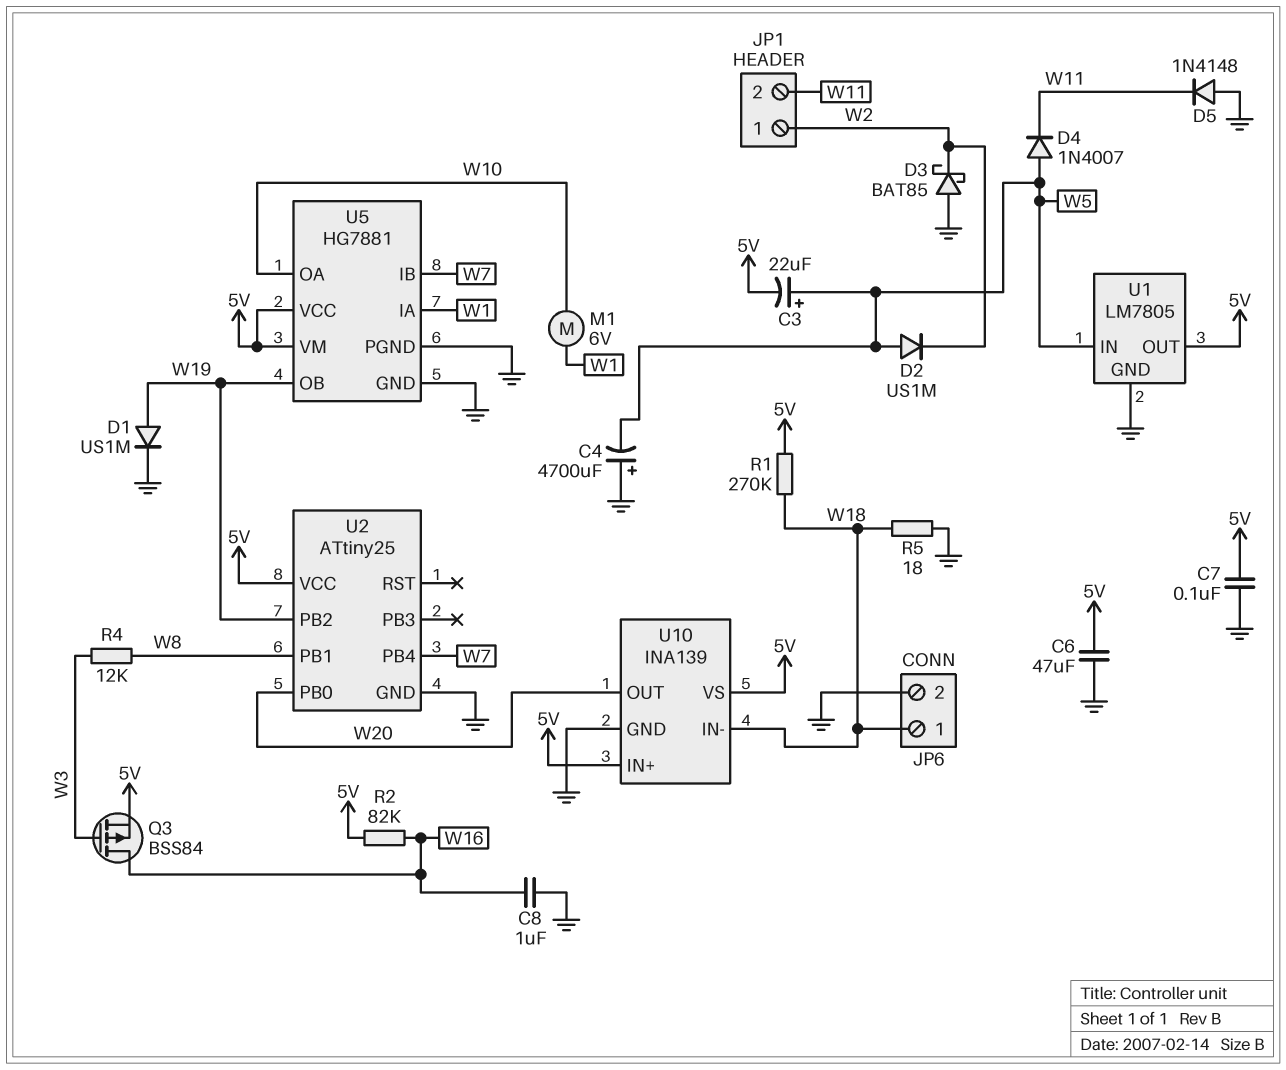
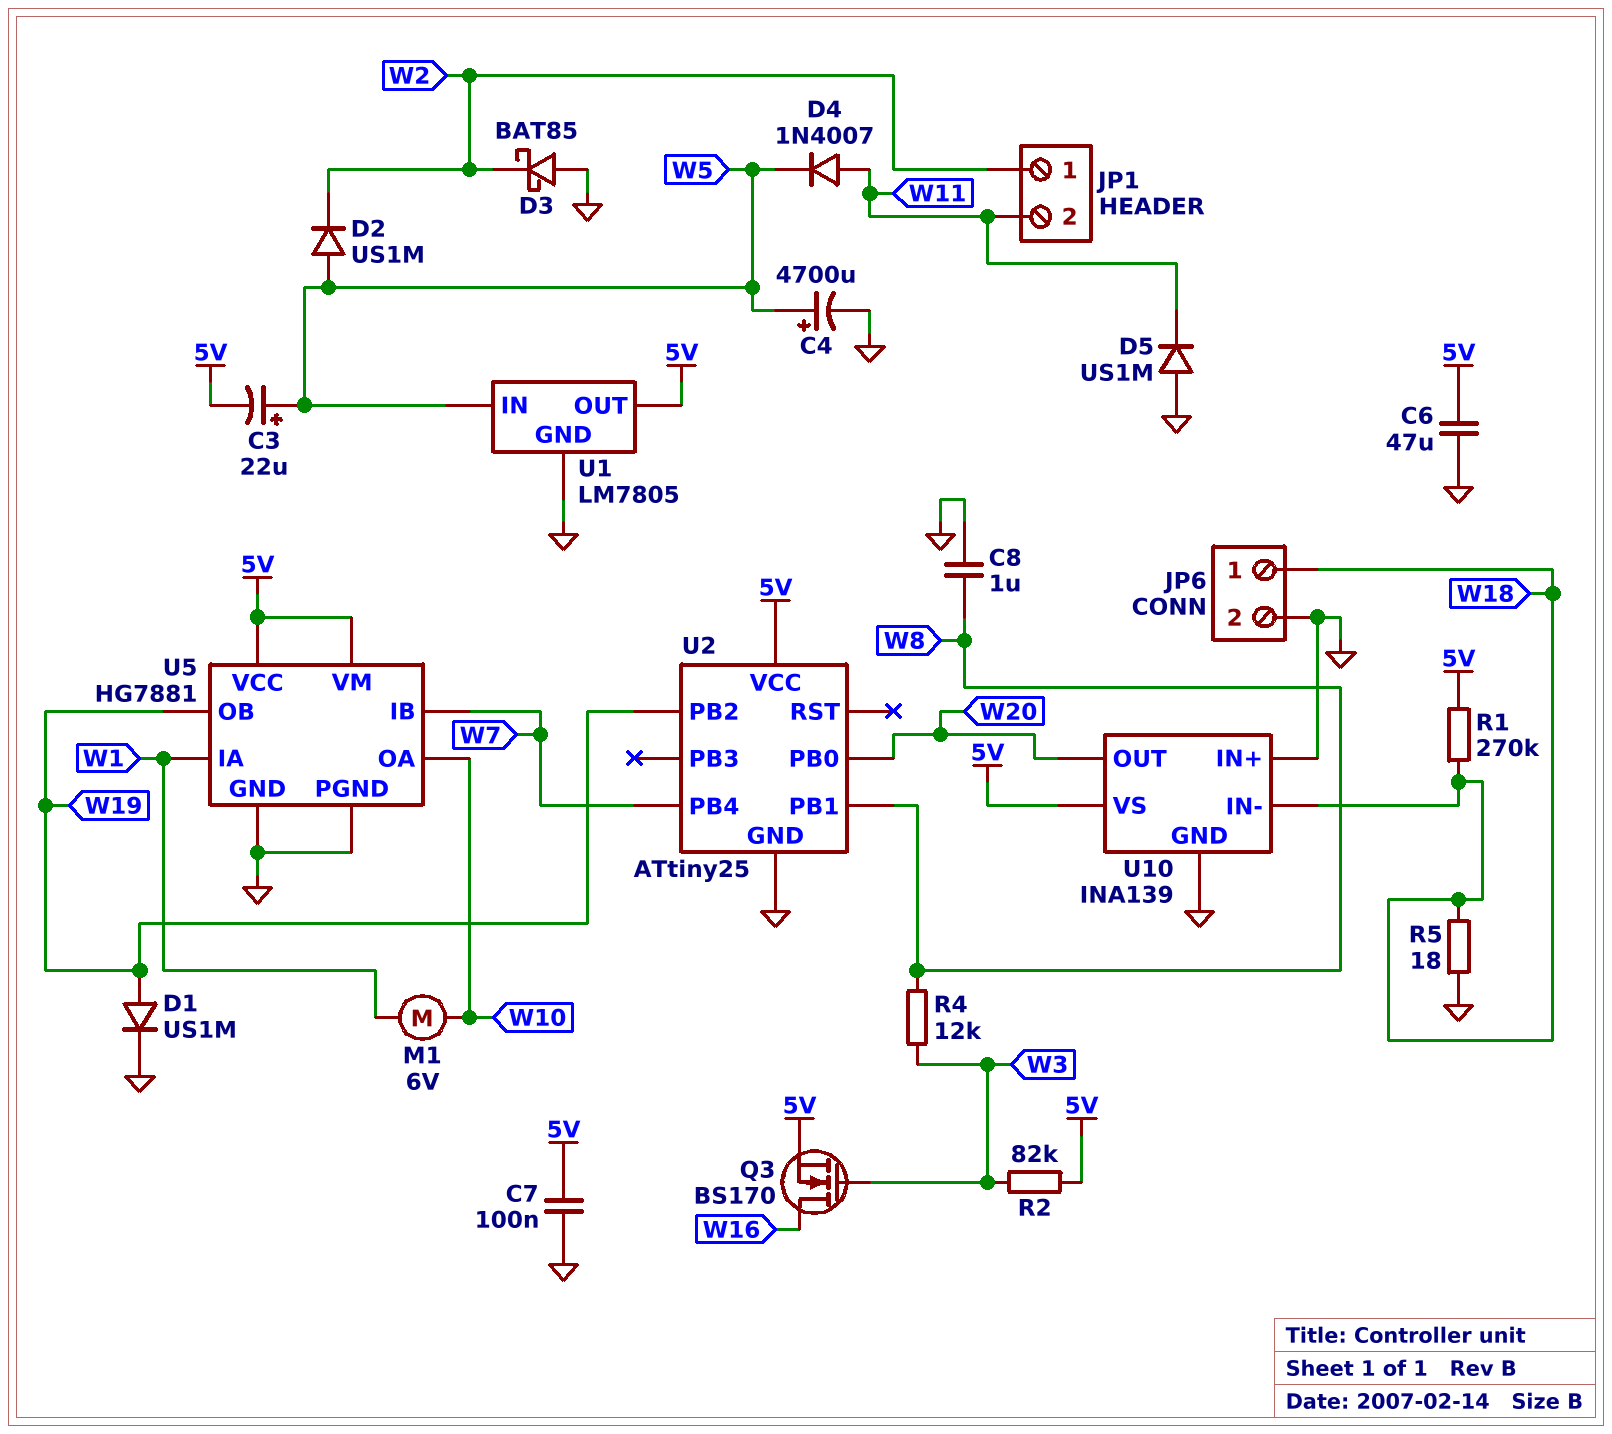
C4: 4700uF (plus GND, minus W5) -> 4700uF (plus W5, minus GND)
C8: 1uF (GND, W16) -> 1uF (GND, W8)
D4: diode 1N4007 (A W5, K W11) -> diode 1N4007 (A W11, K W5)
D5: diode 1N4148 (A GND, K W11) -> diode US1M (A GND, K W11)
Q3: PMOS BSS84 (G W3, D W16, S 5V) -> NMOS BS170 (G W3, D W16, S 5V)
R2: 82k (5V, W16) -> 82k (5V, W3)
U10 pin IN+: 5V -> GND

